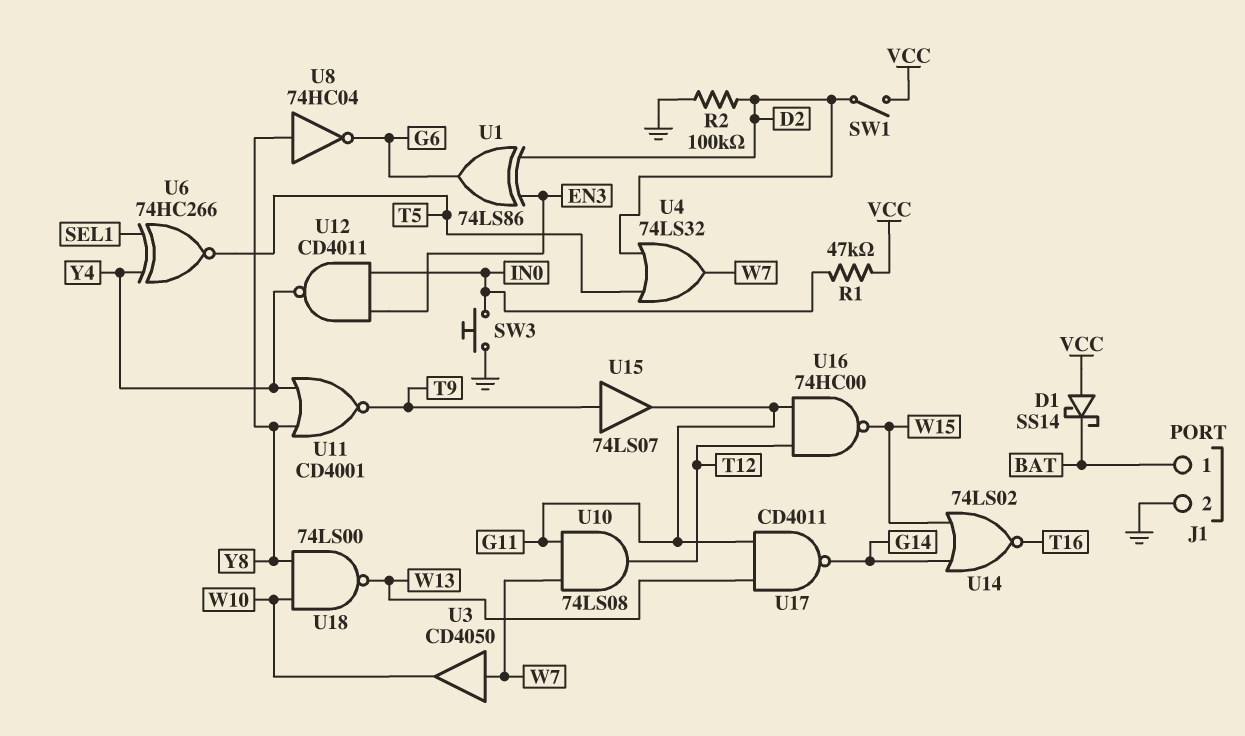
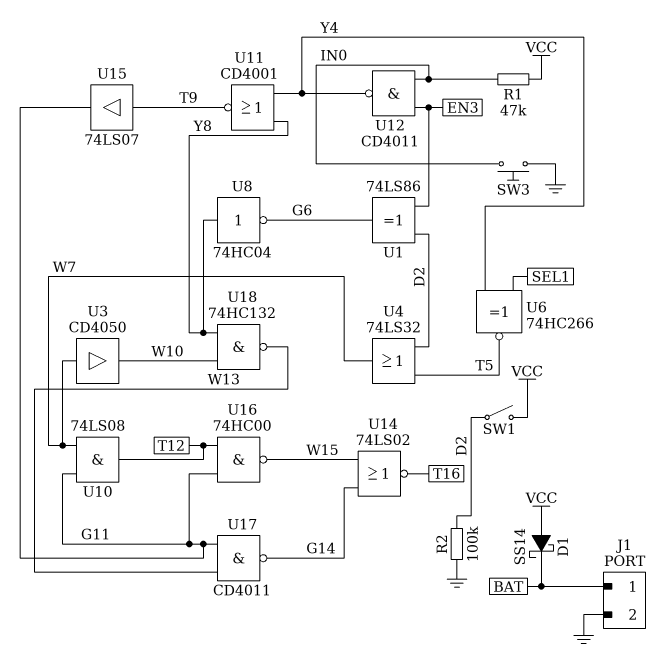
U18: NAND 74LS00 (in W10, in Y8, out W13) -> NAND 74HC132 (in W10, in Y8, out W13)

